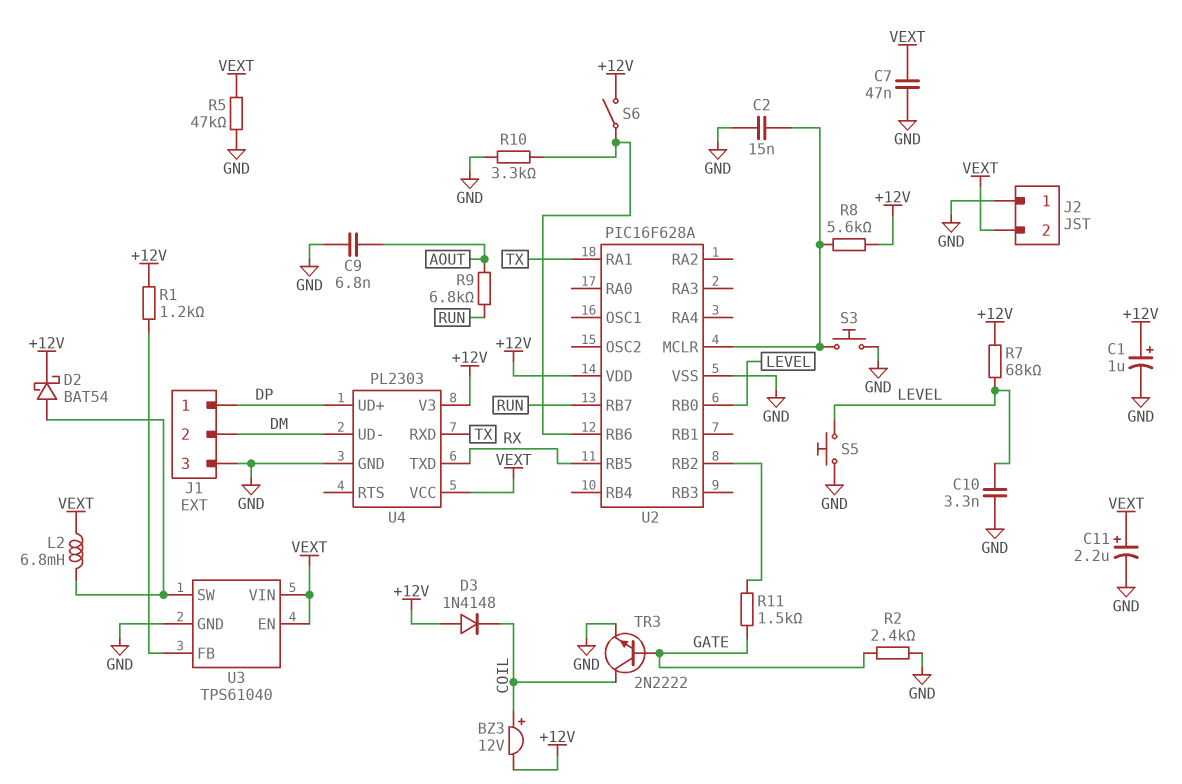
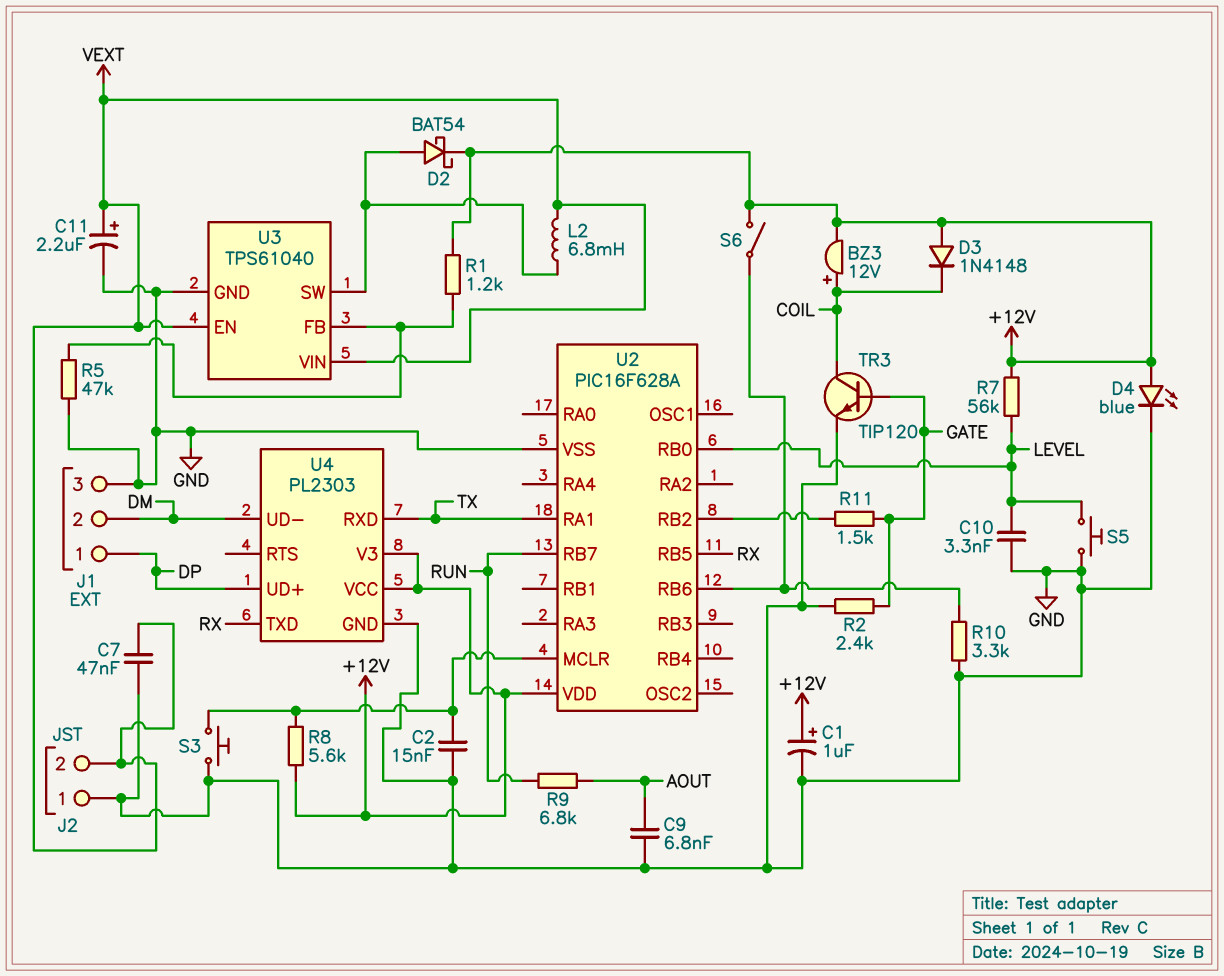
D4: none -> LED blue (A +12V, K GND)
R5: 47k (GND, VEXT) -> 47k (GND, U3/FB)
R7: 68k (+12V, LEVEL) -> 56k (+12V, LEVEL)
TR3: NPN 2N2222 (B GATE, C COIL, E GND) -> NPN TIP120 (B GATE, C COIL, E GND)
U4 pin VCC: VEXT -> +12V

